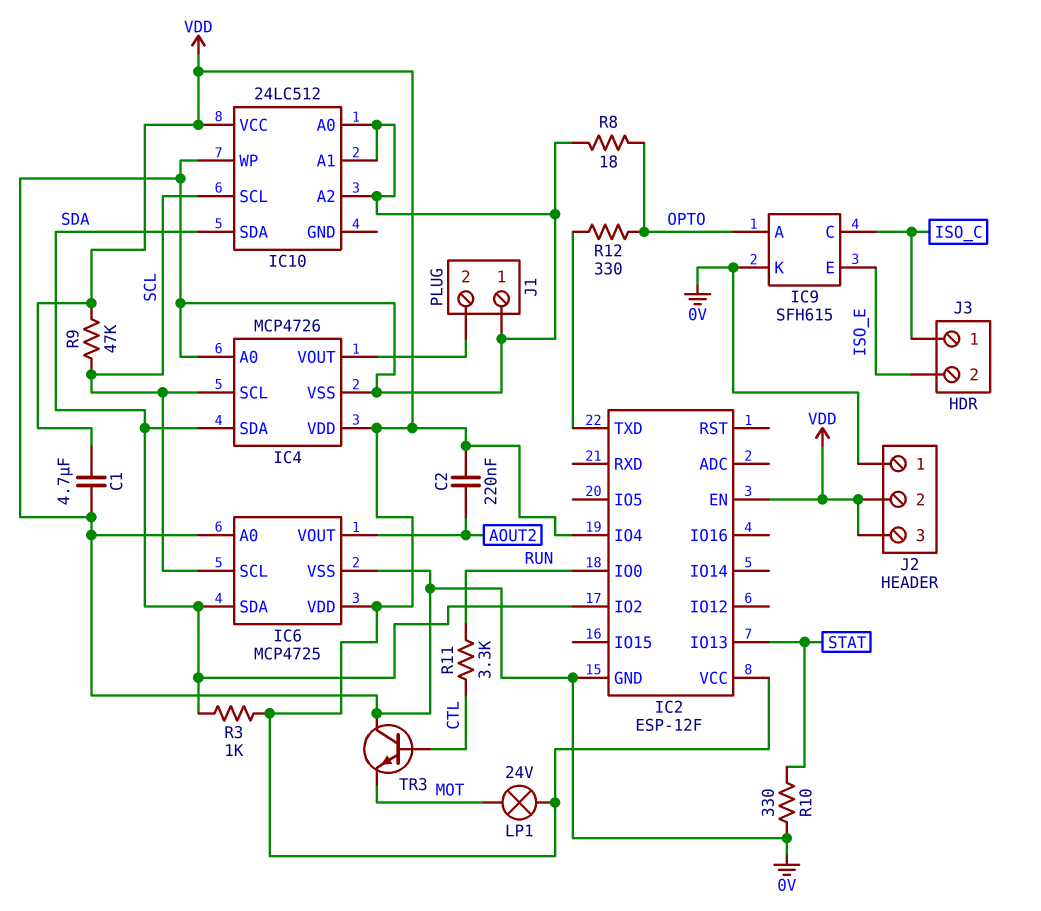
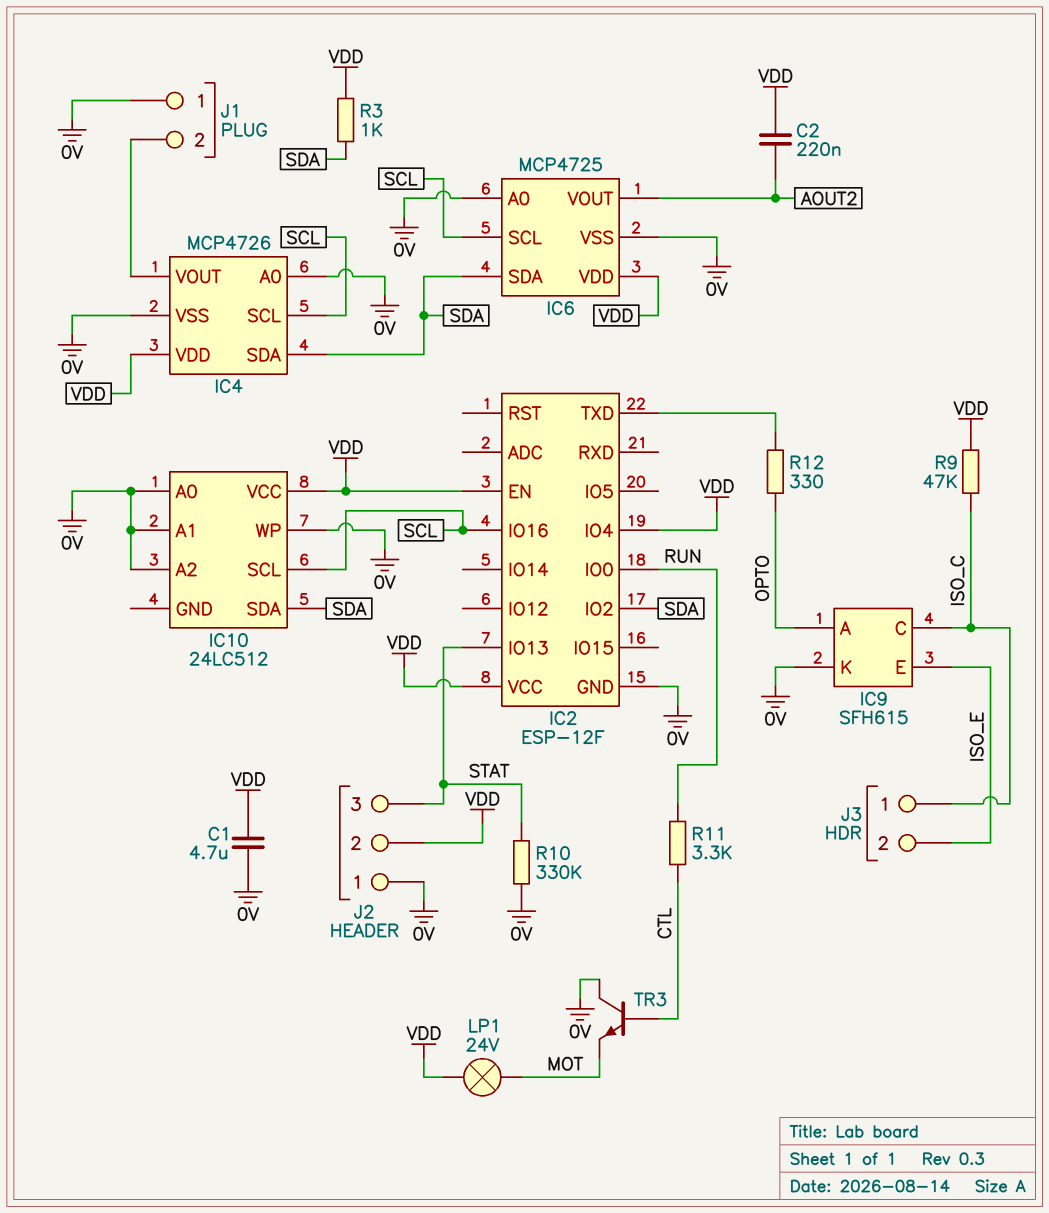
IC2 pin IO16: none -> SCL
J2 pin 3: VDD -> STAT
R8: 18 (0V, OPTO) -> none
R9: 47k (SCL, VDD) -> 47k (ISO_C, VDD)
R10: 330 (0V, STAT) -> 330k (0V, STAT)

